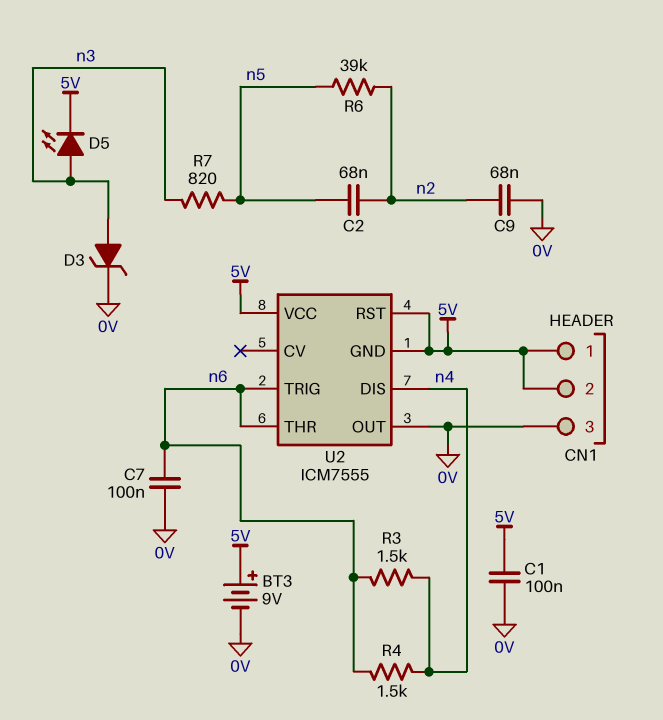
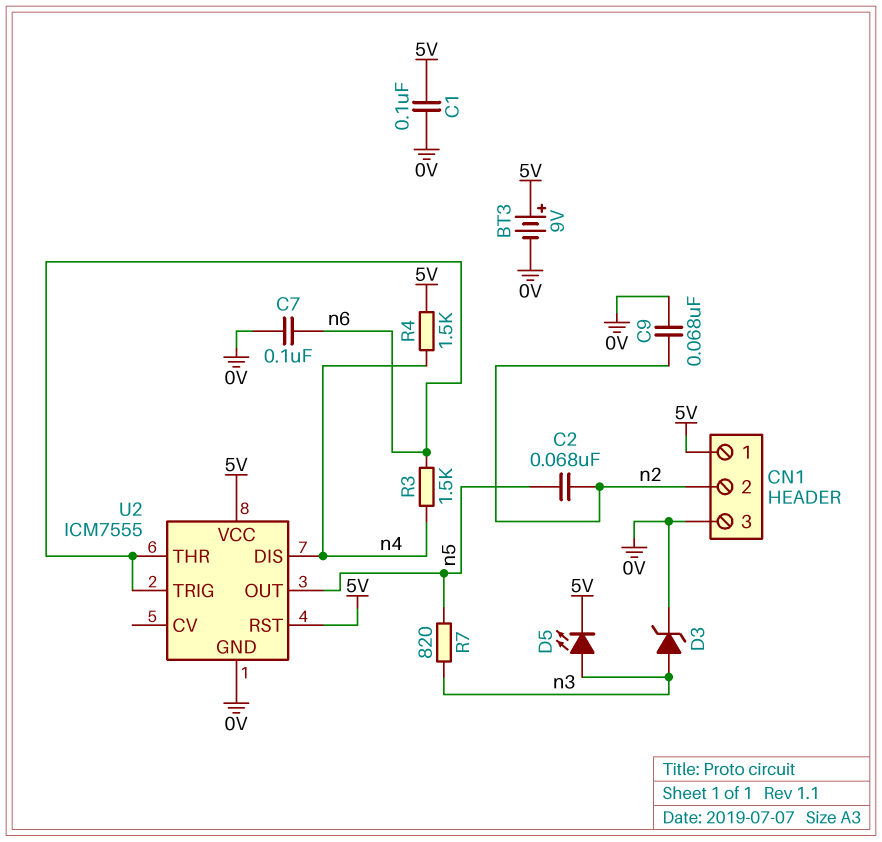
CN1 pin 2: 5V -> n2
R4: 1.5k (n4, n6) -> 1.5k (5V, n4)
R6: 39k (n2, n5) -> none
U2 pin GND: 5V -> 0V
U2 pin OUT: 0V -> n5

